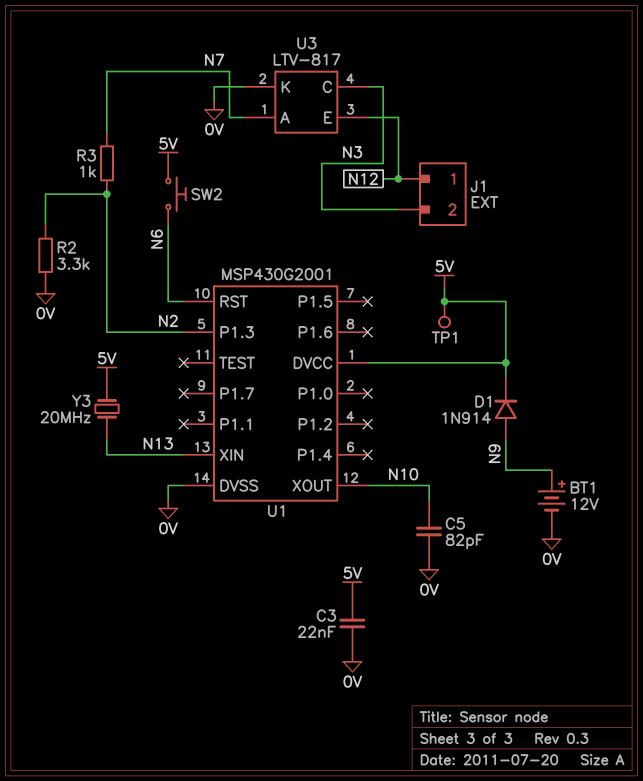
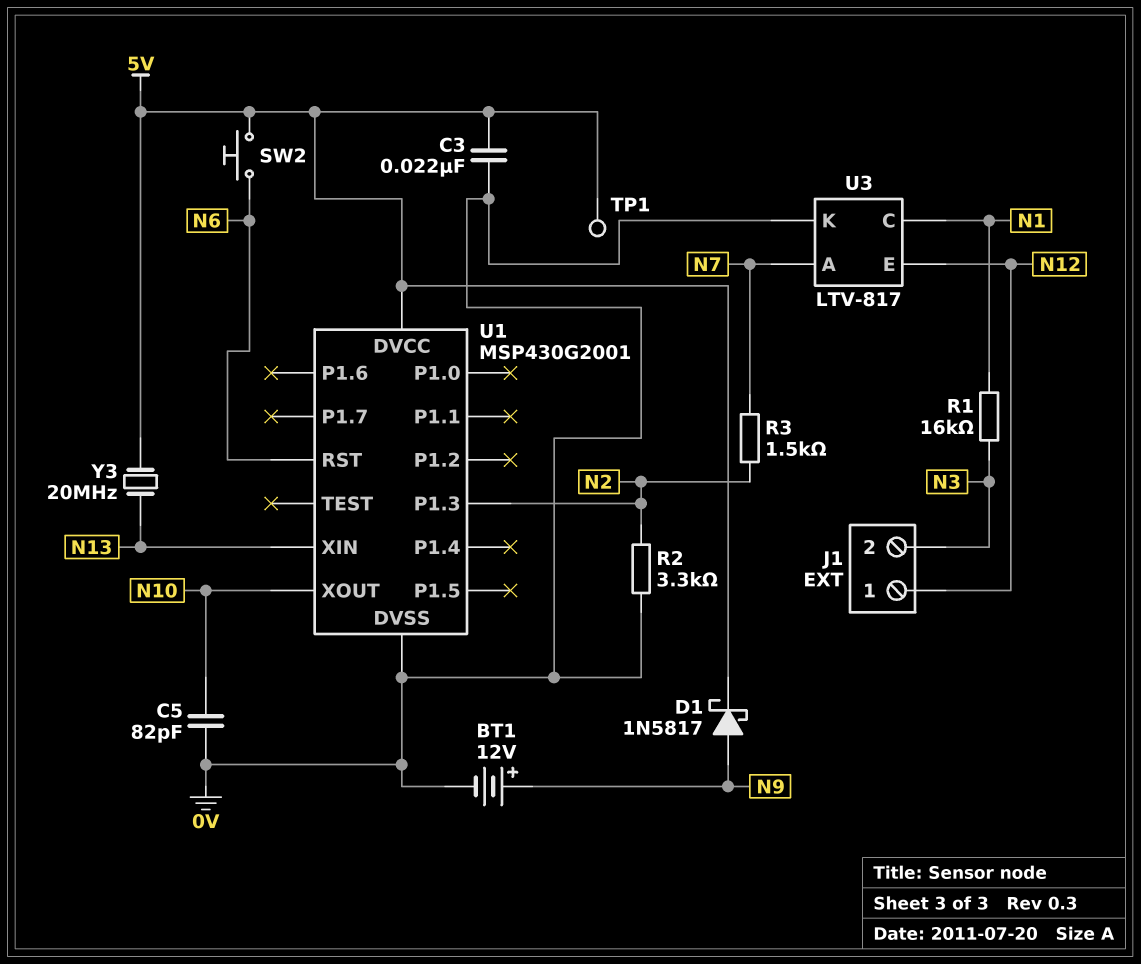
D1: diode 1N914 (A N9, K 5V) -> schottky 1N5817 (A N9, K 5V)
R1: none -> 16k (N1, N3)
R3: 1k (N2, N7) -> 1.5k (N2, N7)
U3 pin C: N3 -> N1

